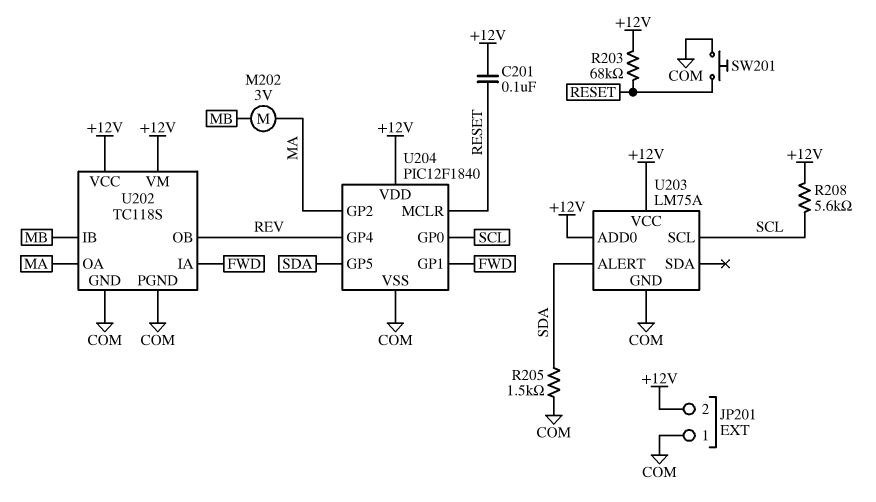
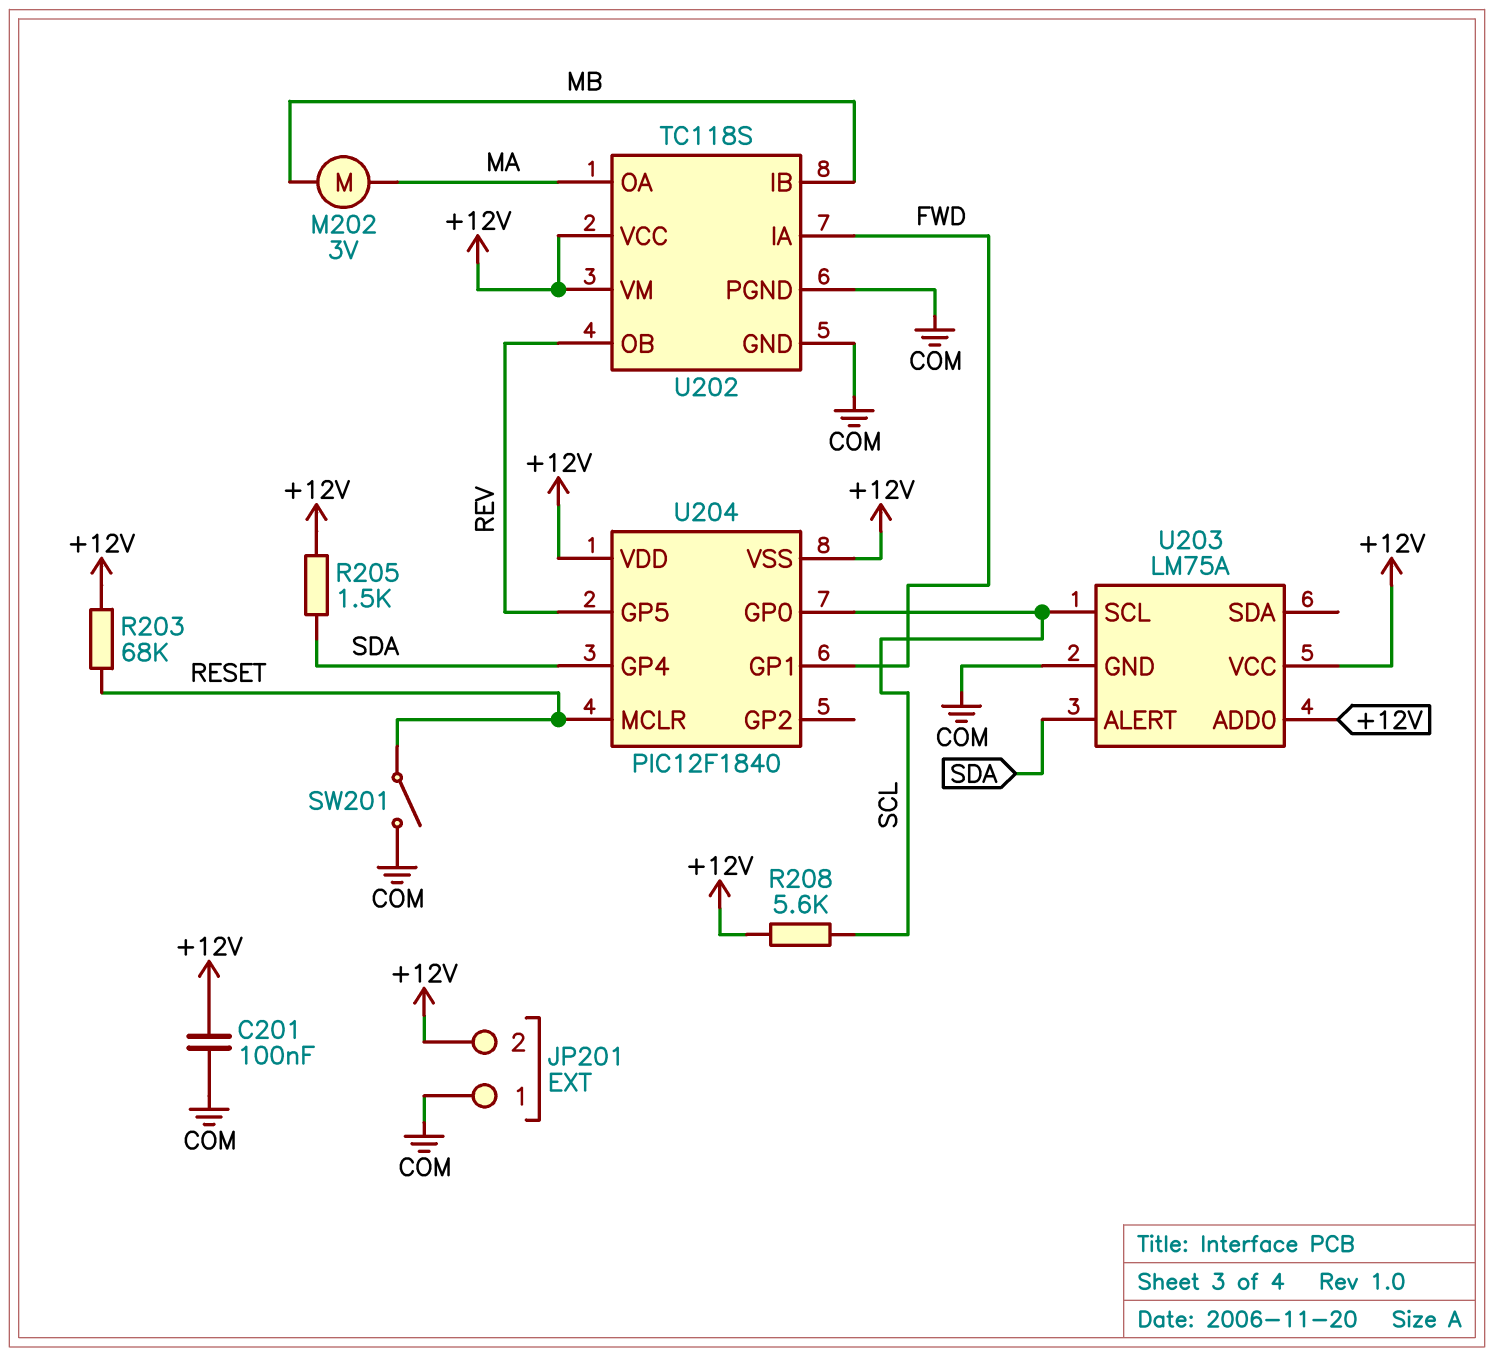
C201: 100nF (+12V, RESET) -> 100nF (+12V, COM)
R205: 1.5k (COM, SDA) -> 1.5k (+12V, SDA)
SW201: button (COM, RESET) -> switch (COM, RESET)
U204 pin GP2: MA -> none
U204 pin GP4: REV -> SDA
U204 pin GP5: SDA -> REV
U204 pin VSS: COM -> +12V

